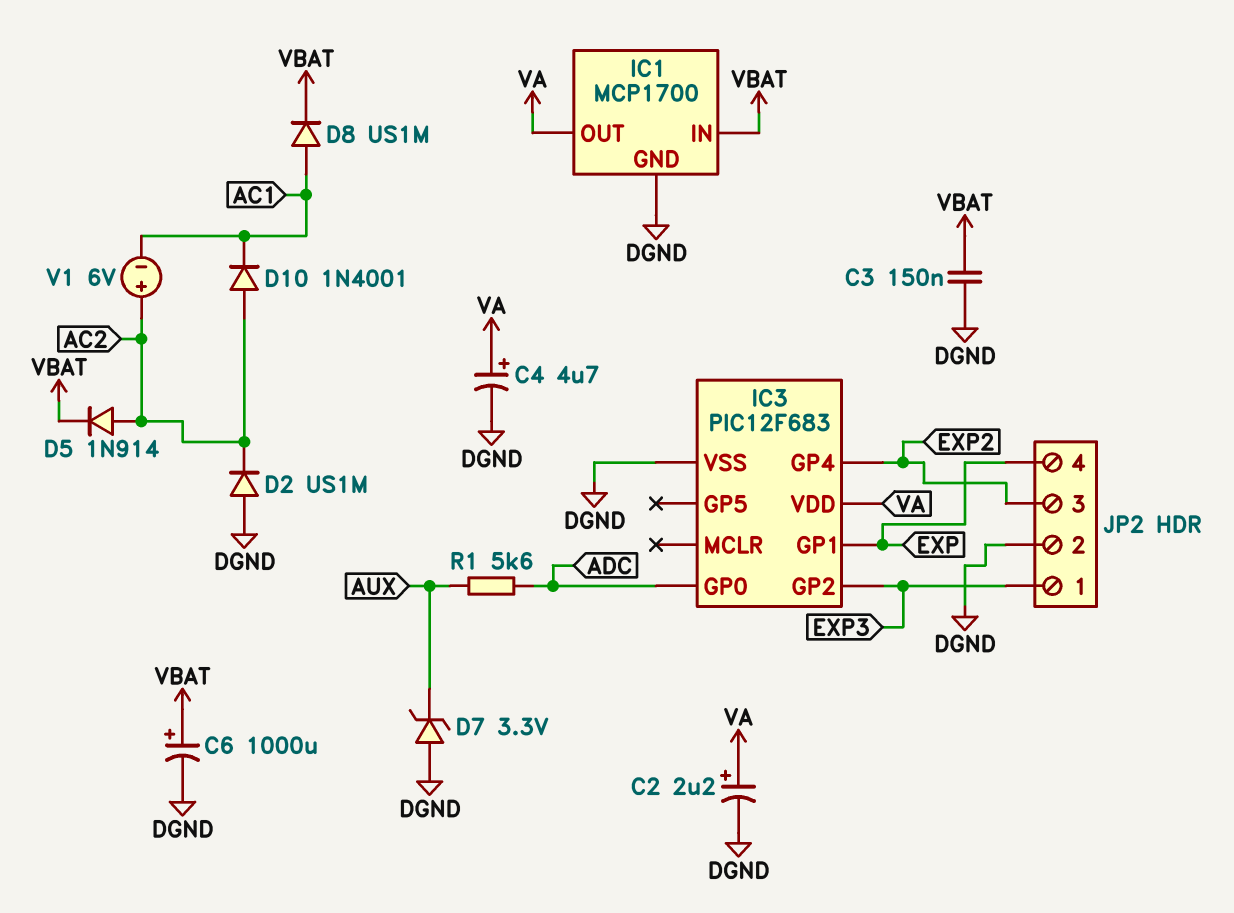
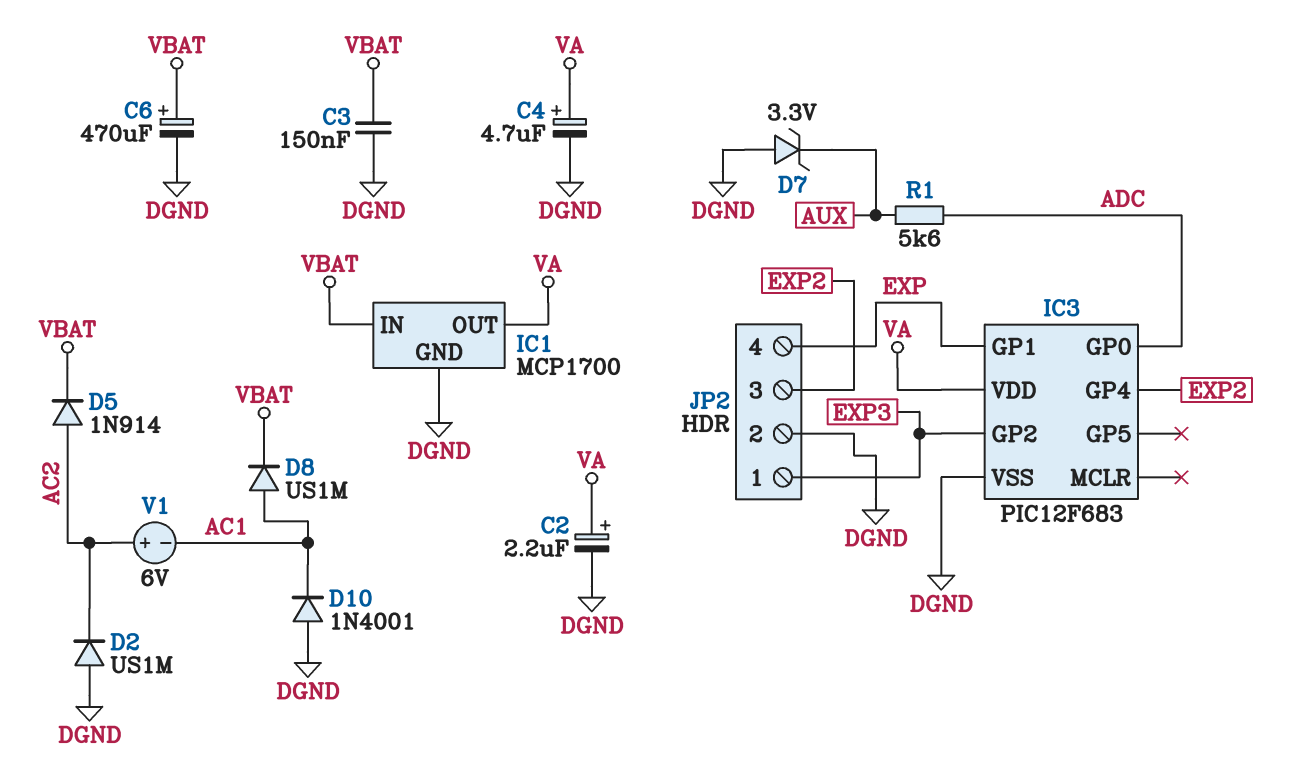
C6: 1000uF (plus VBAT, minus DGND) -> 470uF (plus VBAT, minus DGND)
D10: diode 1N4001 (A AC2, K AC1) -> diode 1N4001 (A DGND, K AC1)

